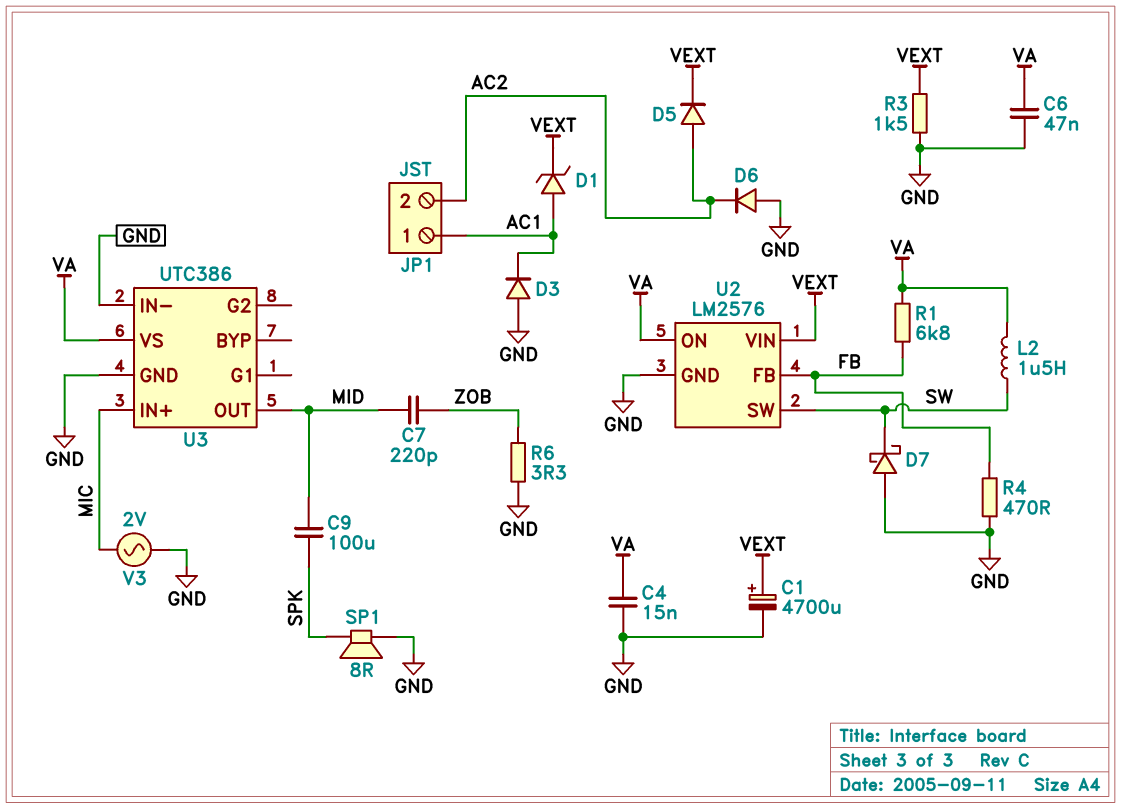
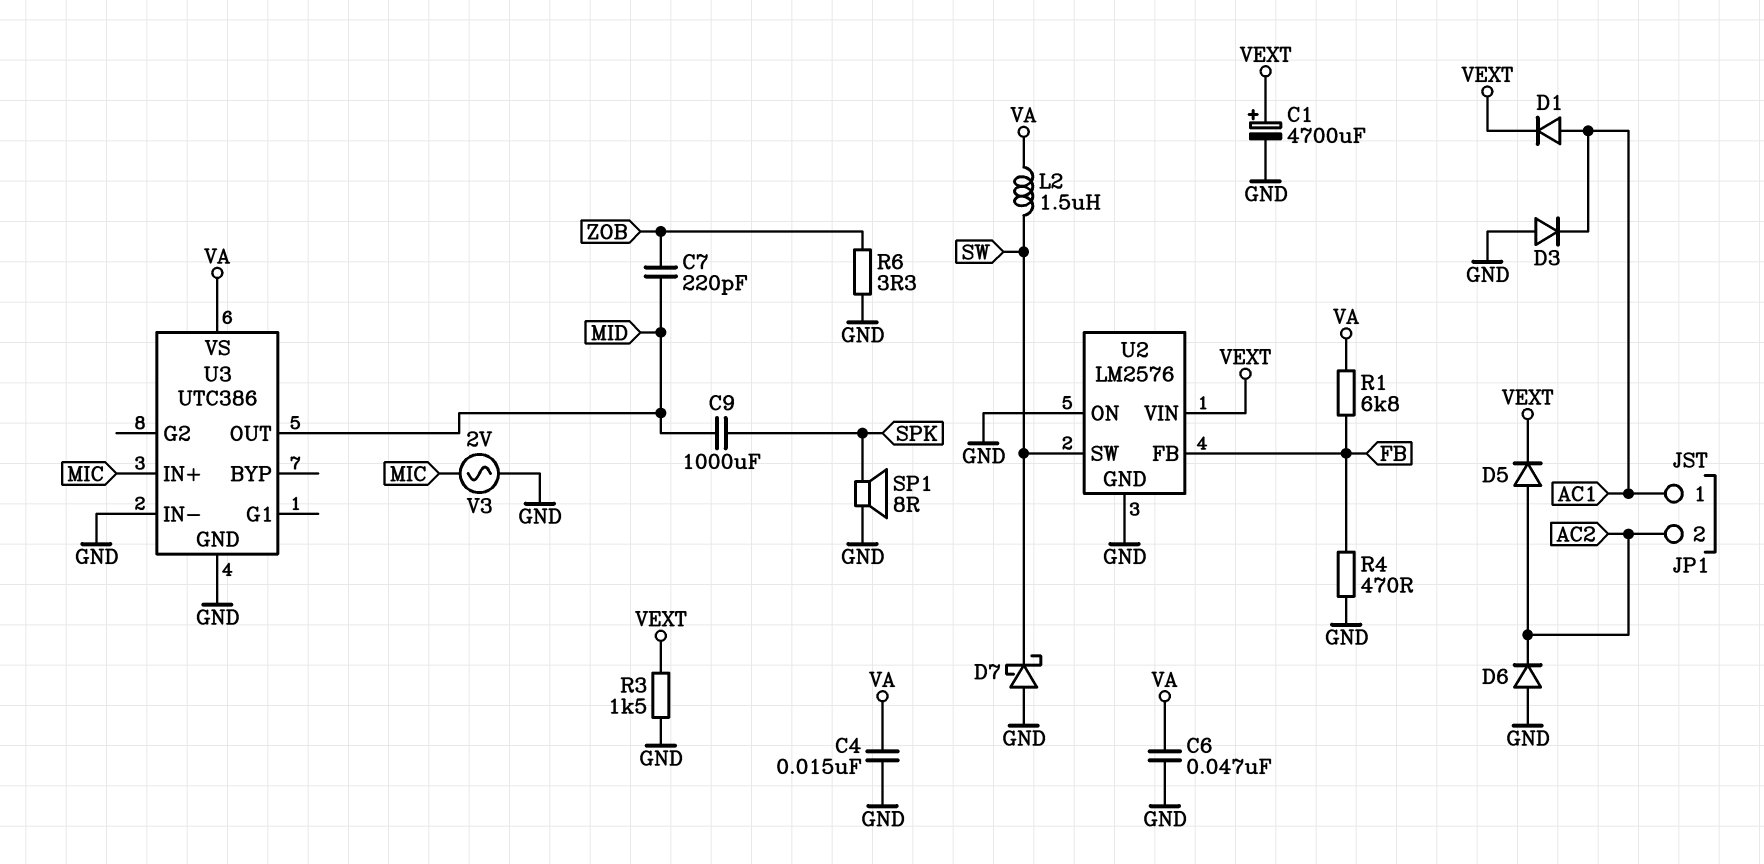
C9: 100uF (MID, SPK) -> 1000uF (MID, SPK)
D1: zener (A AC1, K VEXT) -> diode (A AC1, K VEXT)
U2 pin ON: VA -> GND

